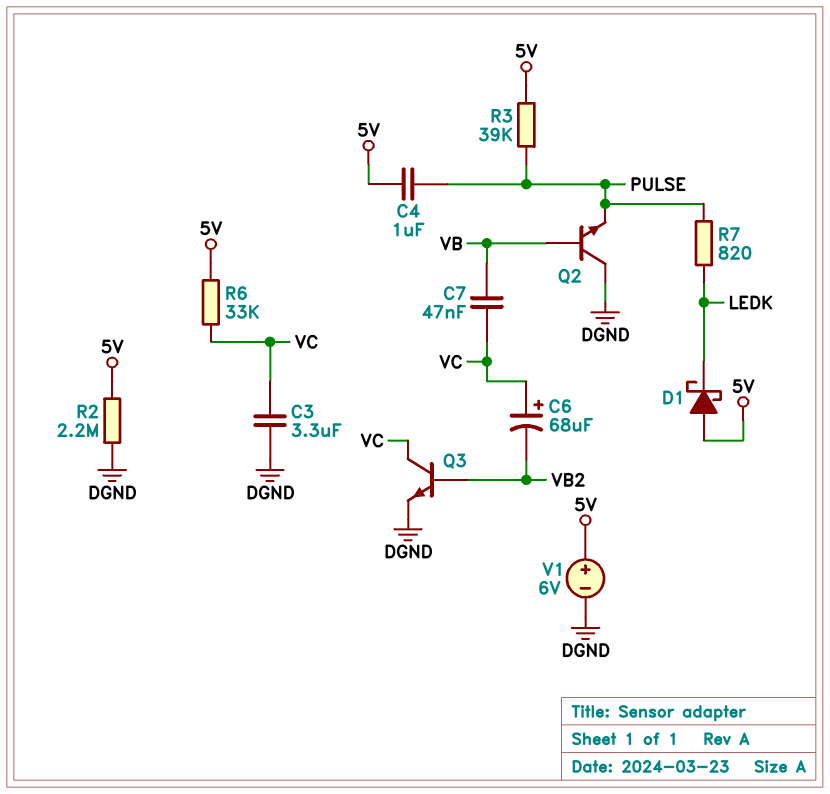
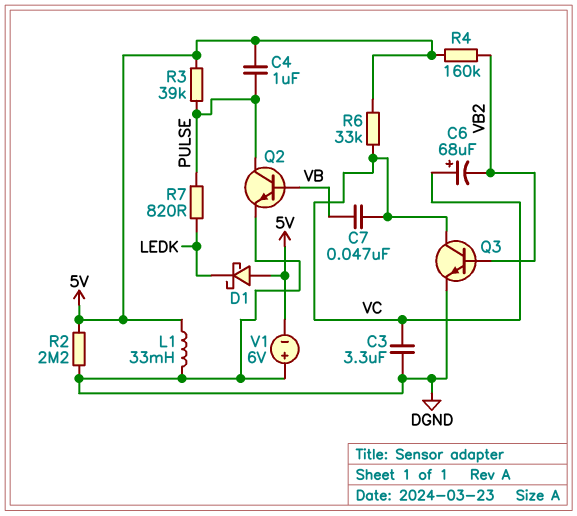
L1: none -> 33mH (5V, DGND)
Q2: NPN (B VB, C DGND, E PULSE) -> NPN (B VB, C PULSE, E DGND)
R4: none -> 160k (5V, VB2)
V1: 6V (plus 5V, minus DGND) -> 6V (plus DGND, minus 5V)

